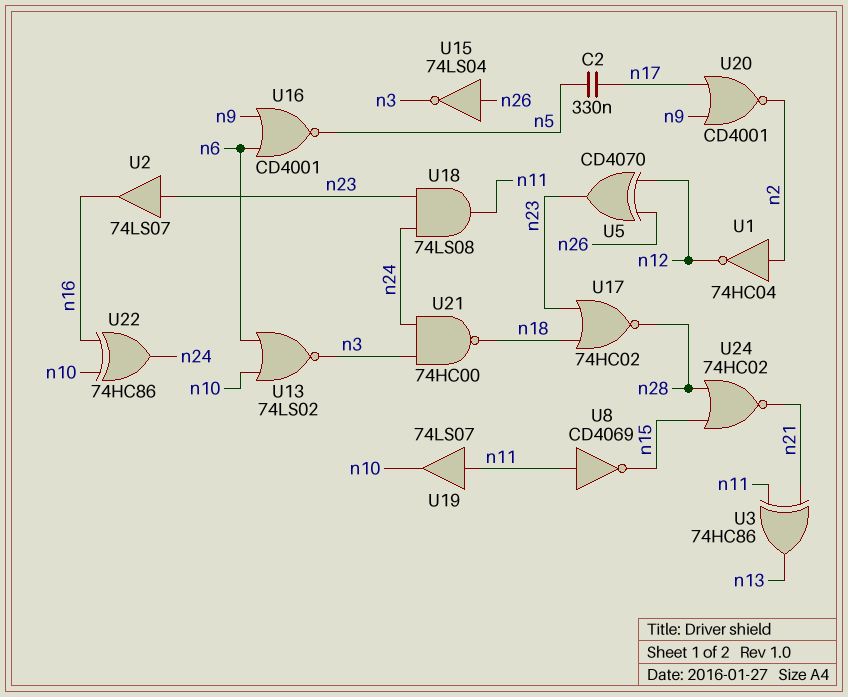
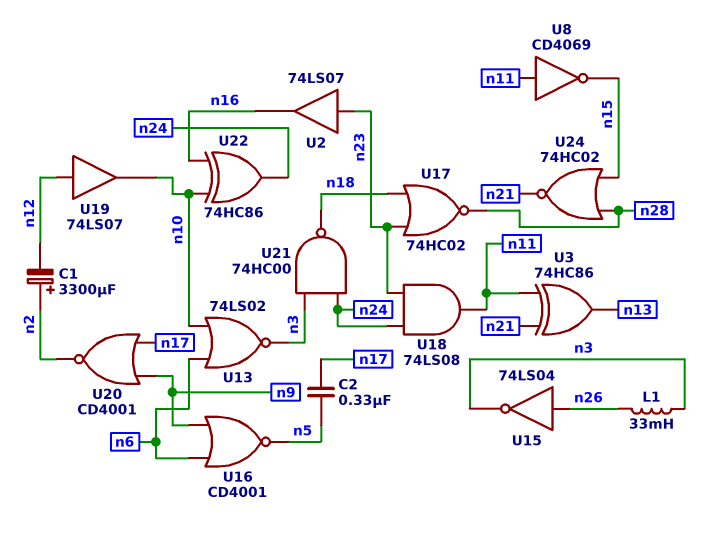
C1: none -> 3300uF (plus n2, minus n12)
L1: none -> 33mH (n3, n26)
U1: NOT 74HC04 (in n2, out n12) -> none
U5: XOR CD4070 (in n12, in n26, out n23) -> none
U19: buffer 74LS07 (in n11, out n10) -> buffer 74LS07 (in n12, out n10)

